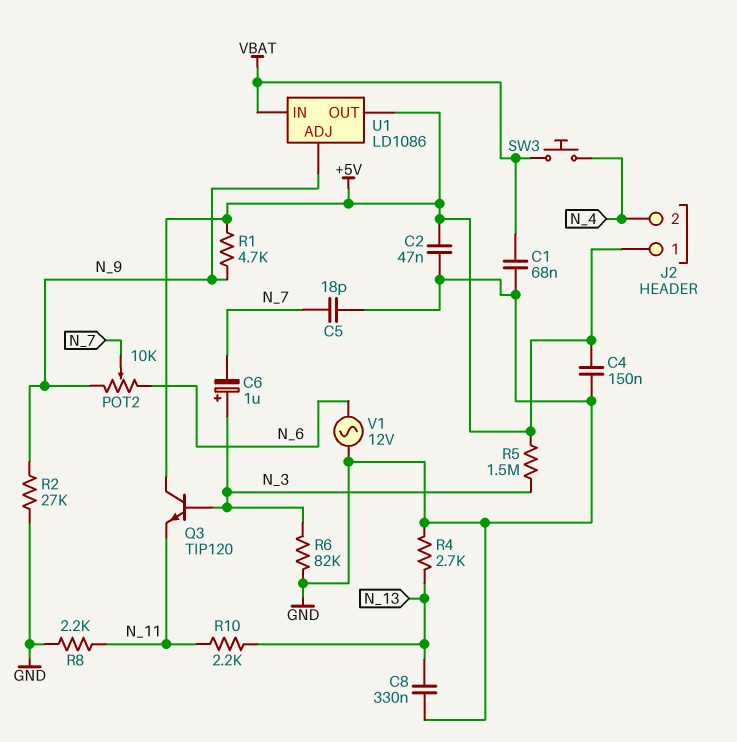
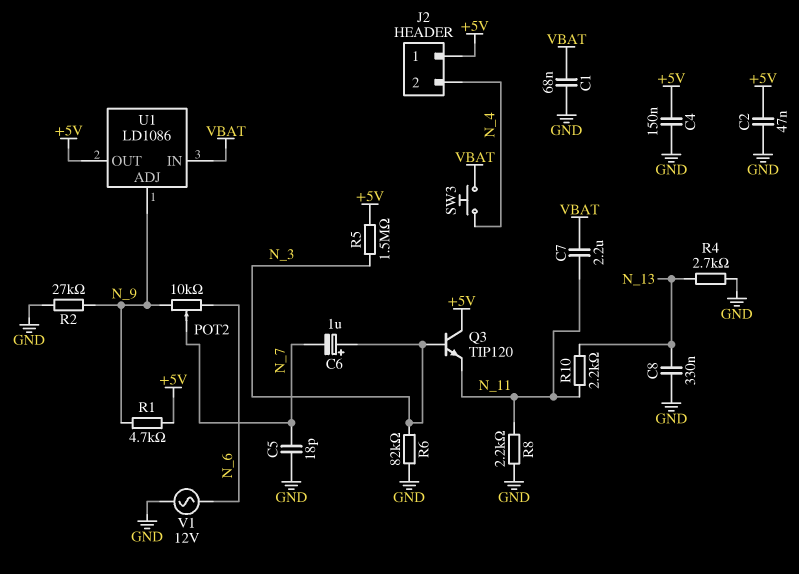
C7: none -> 2.2uF (N_11, VBAT)

